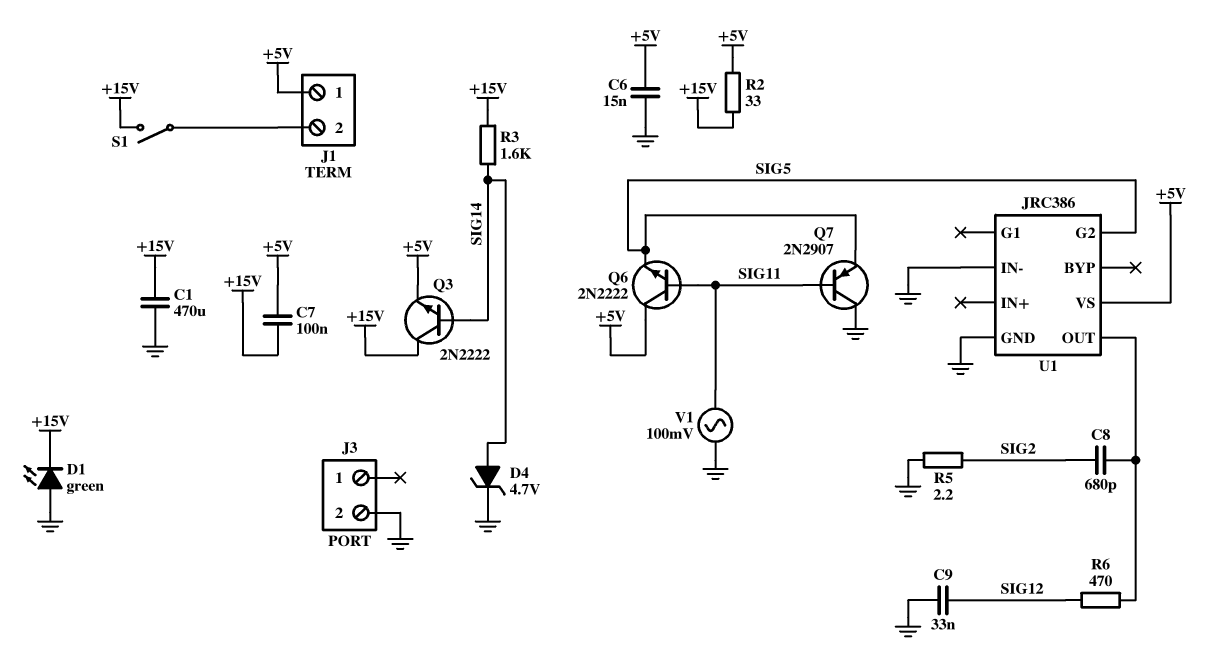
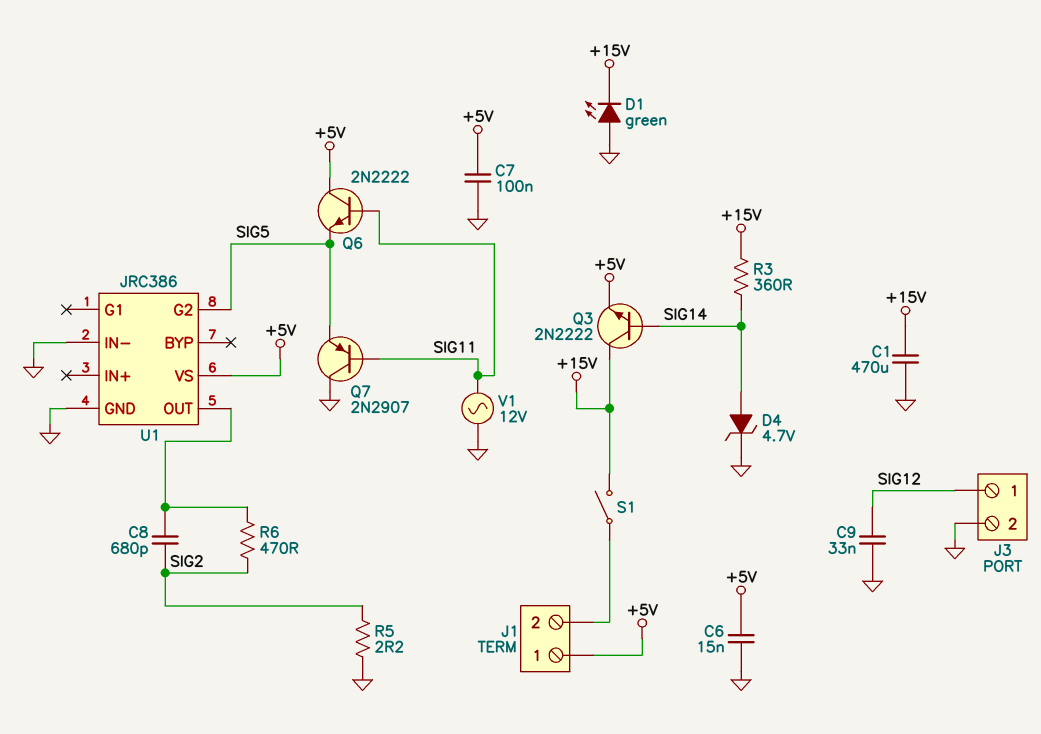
C7: 100nF (+5V, +15V) -> 100nF (+5V, GND)
J3 pin 1: none -> SIG12
R2: 33 (+5V, +15V) -> none
R3: 1.6k (+15V, SIG14) -> 360 (+15V, SIG14)
R6: 470 (SIG12, U1/OUT) -> 470 (SIG2, U1/OUT)
V1: AC 100mV (GND, SIG11) -> AC 12V (GND, SIG11)

